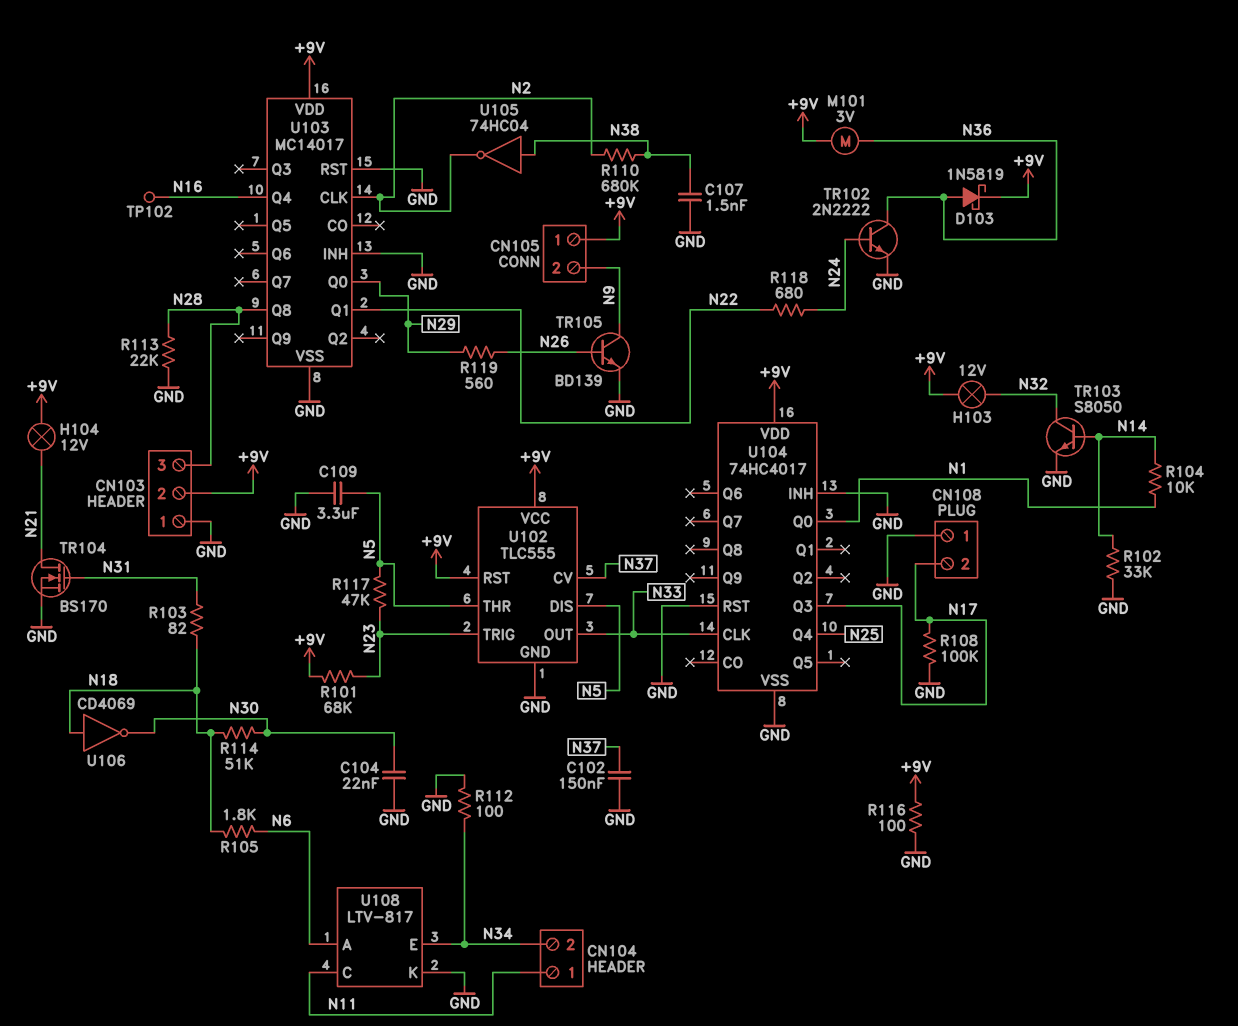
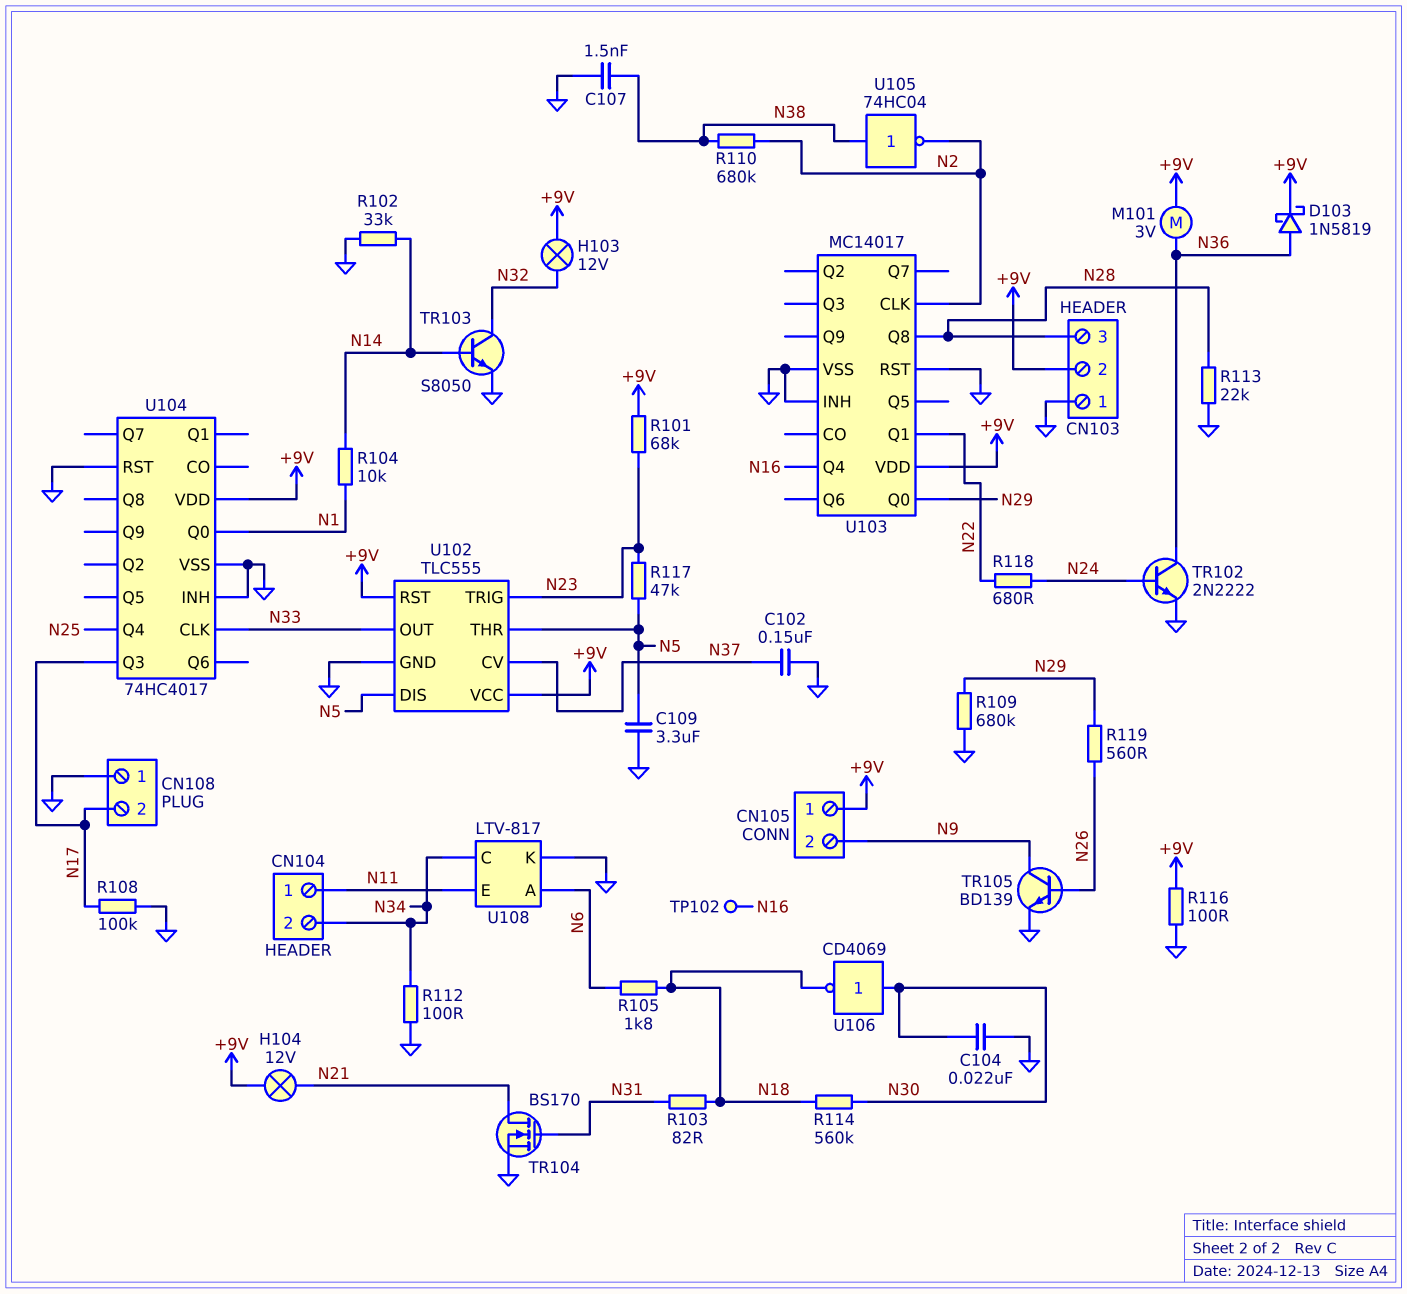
R109: none -> 680k (GND, N29)
R114: 51k (N18, N30) -> 560k (N18, N30)
U106: NOT CD4069 (in N18, out N30) -> NOT CD4069 (in N30, out N18)
U108 pin C: N11 -> N34
U108 pin E: N34 -> N11

